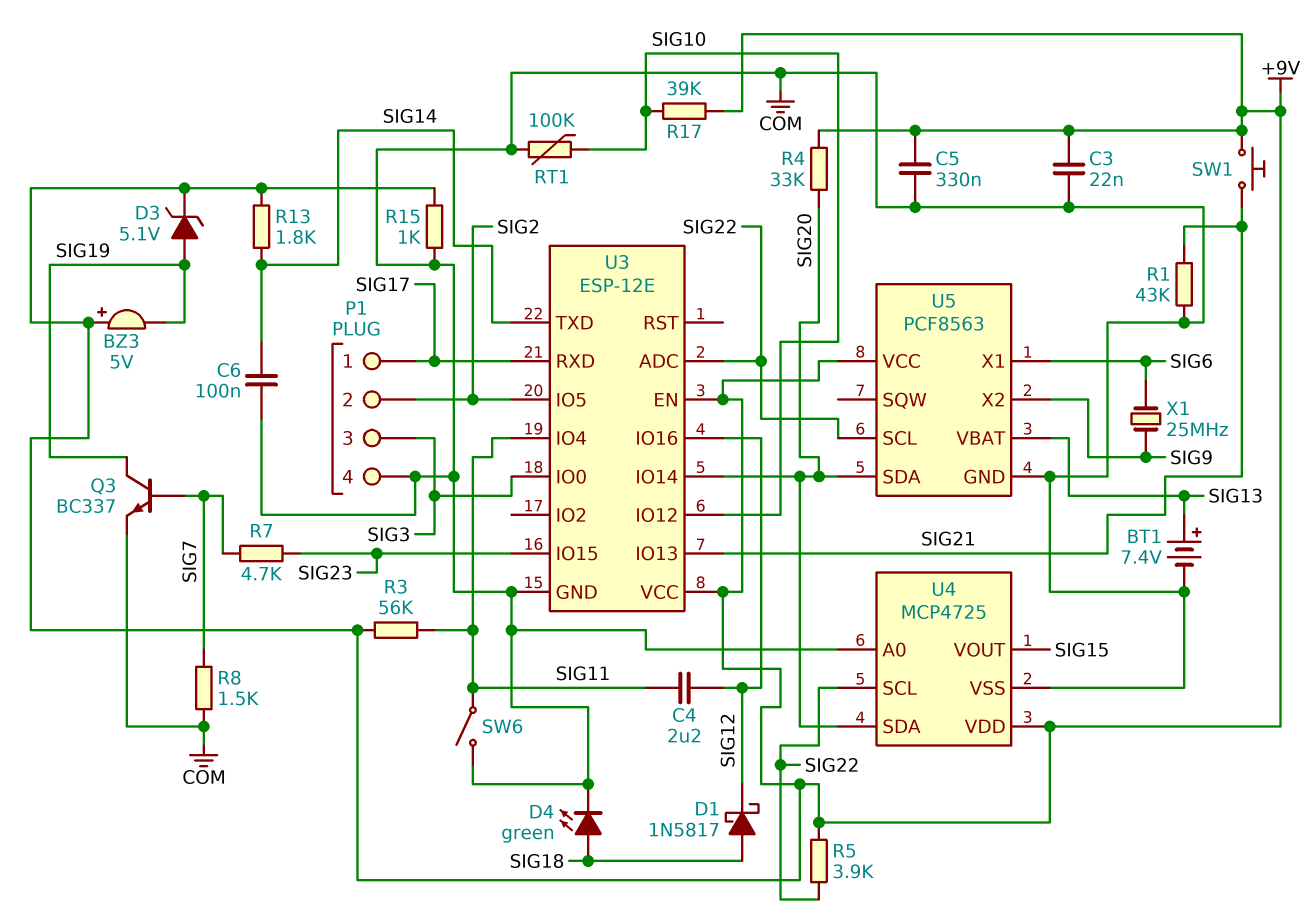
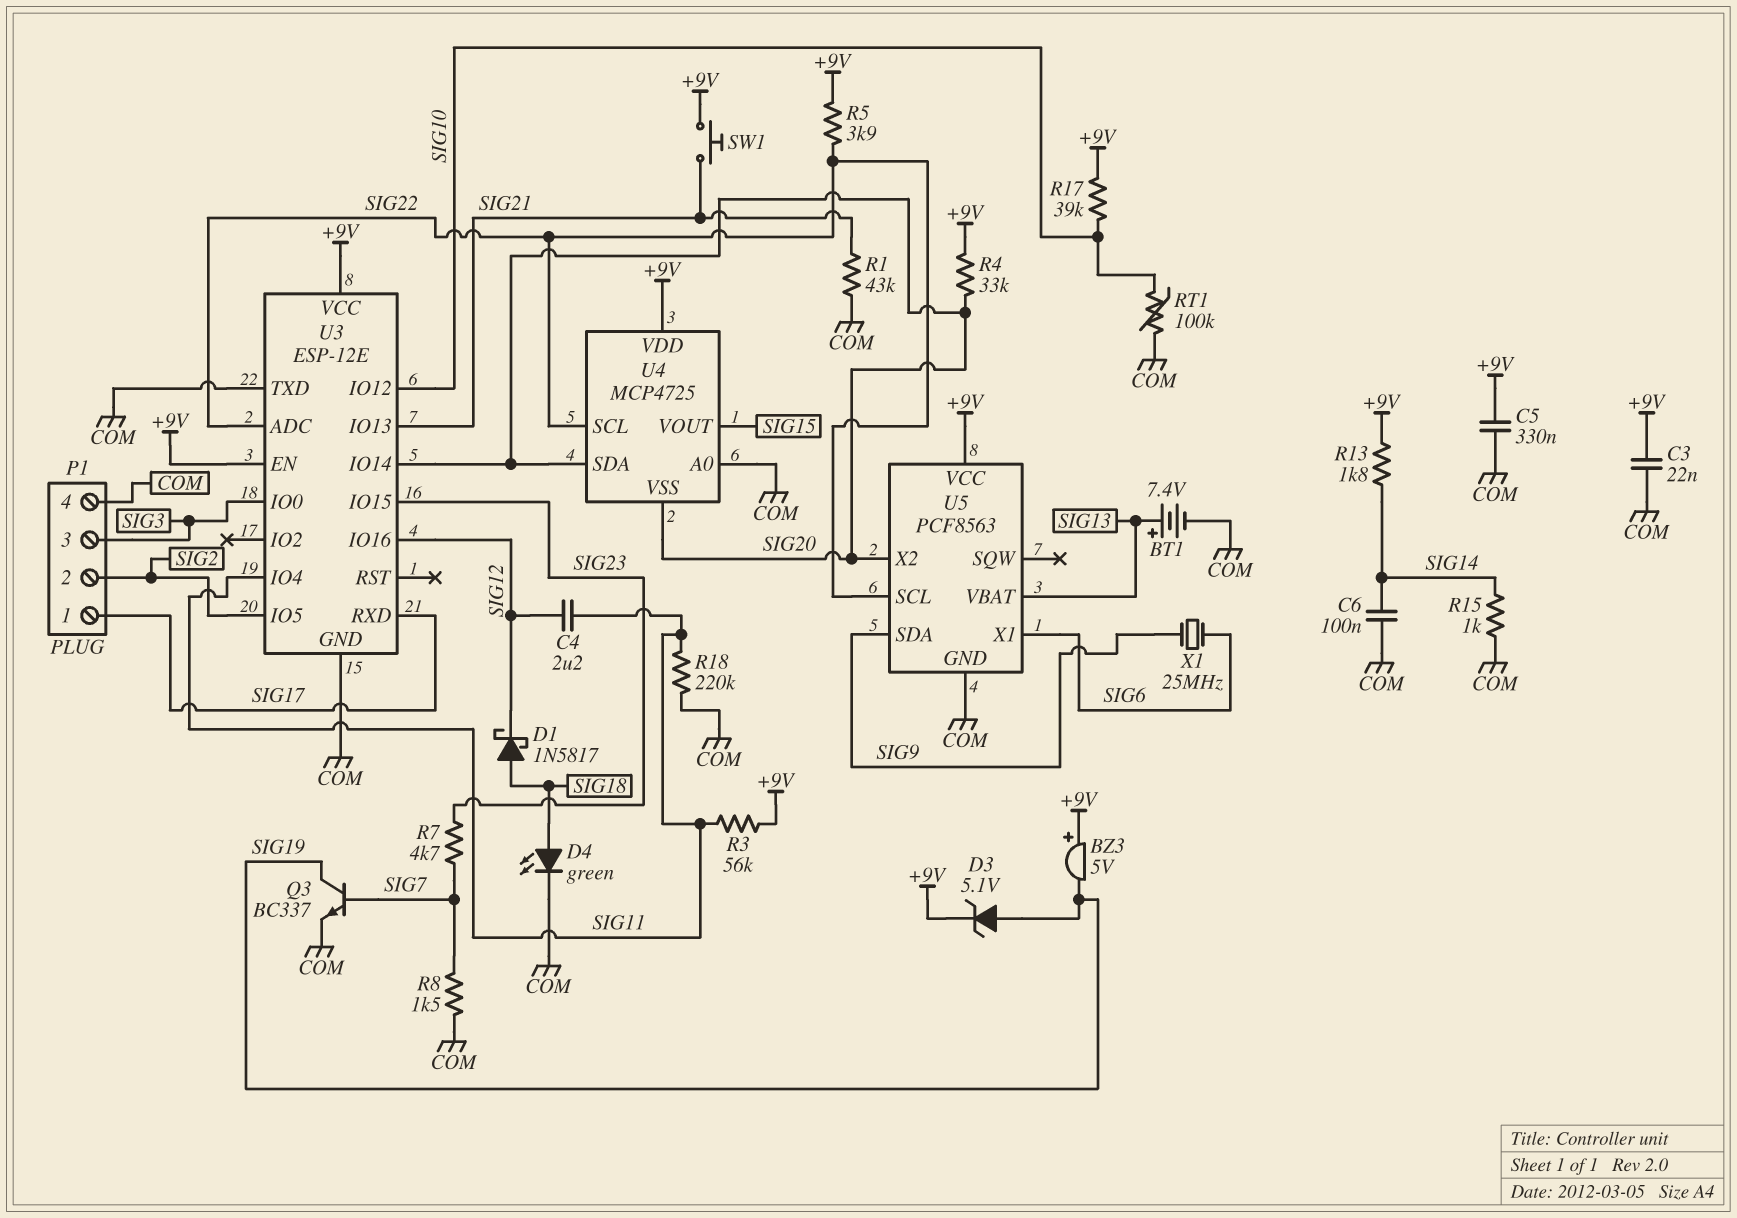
R15: 1k (+9V, COM) -> 1k (COM, SIG14)
R18: none -> 220k (COM, SIG11)
SW6: switch (COM, SIG11) -> none
U3 pin TXD: SIG14 -> COM
U4 pin VSS: COM -> SIG20
U5 pin SDA: SIG20 -> SIG9
U5 pin X2: SIG9 -> SIG20

